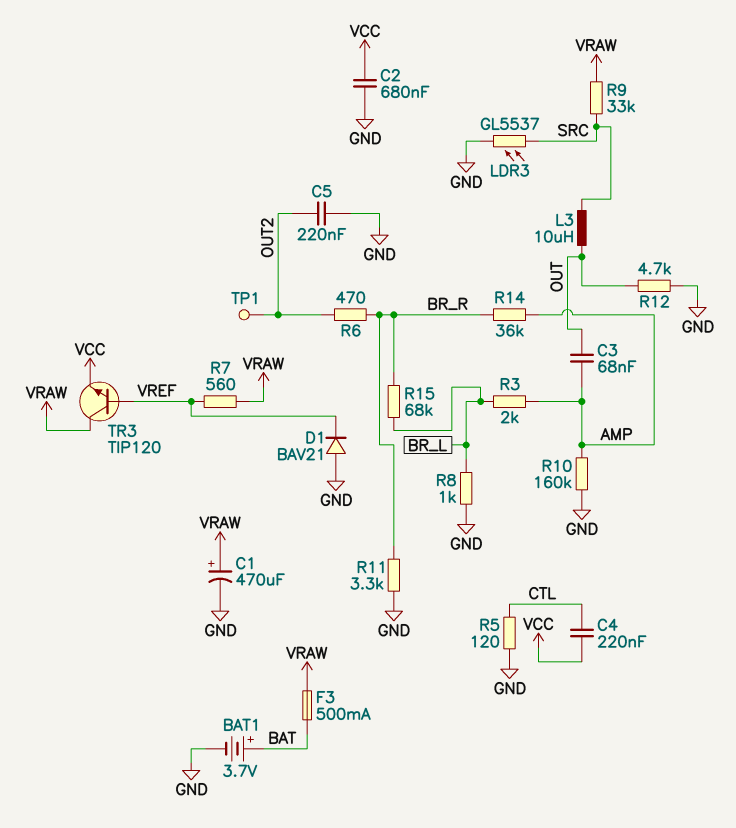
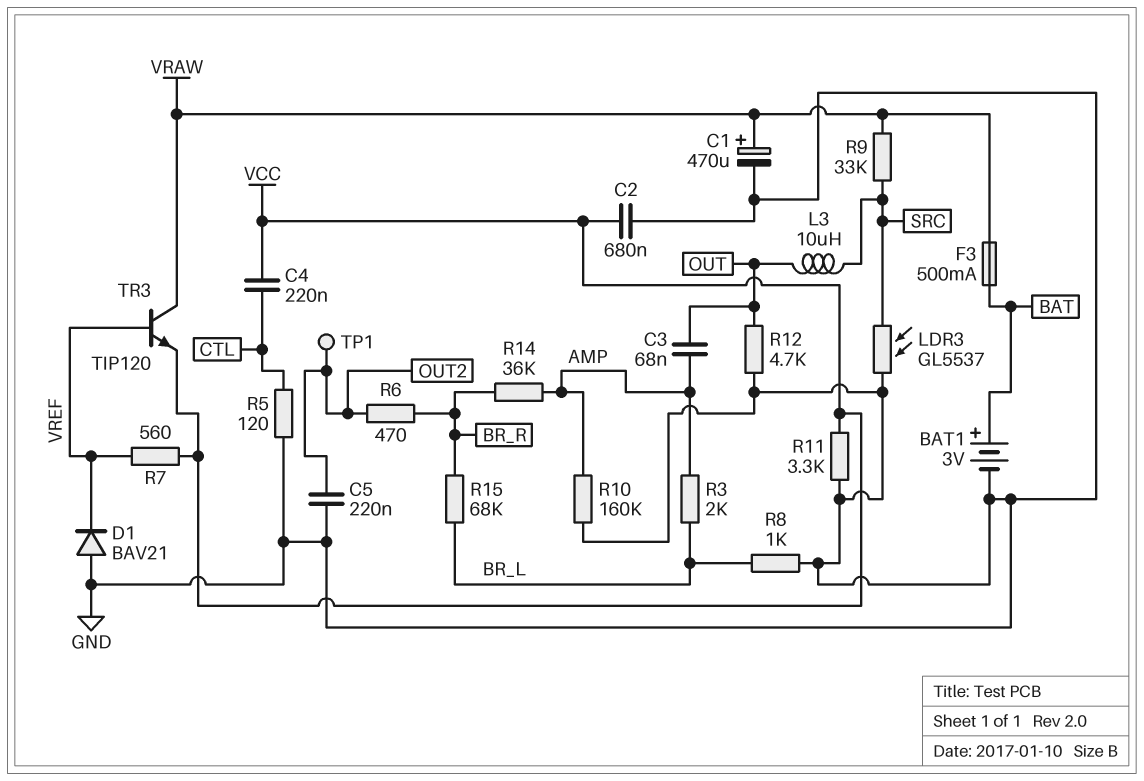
BAT1: 3.7V (plus BAT, minus GND) -> 3V (plus BAT, minus GND)
R7: 560 (VRAW, VREF) -> 560 (VCC, VREF)
R11: 3.3k (BR_R, GND) -> 3.3k (GND, VCC)

